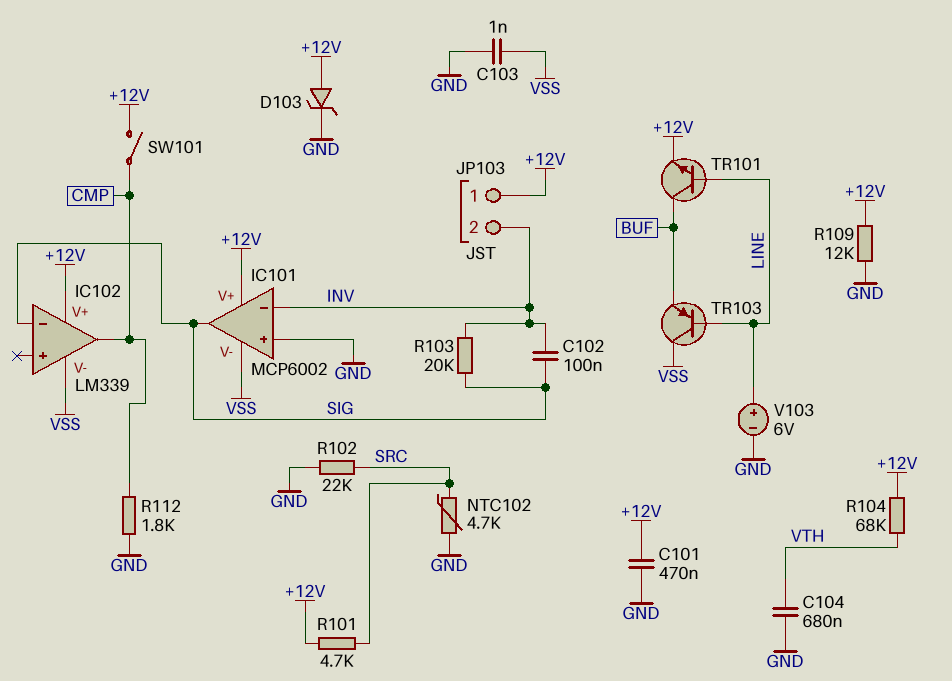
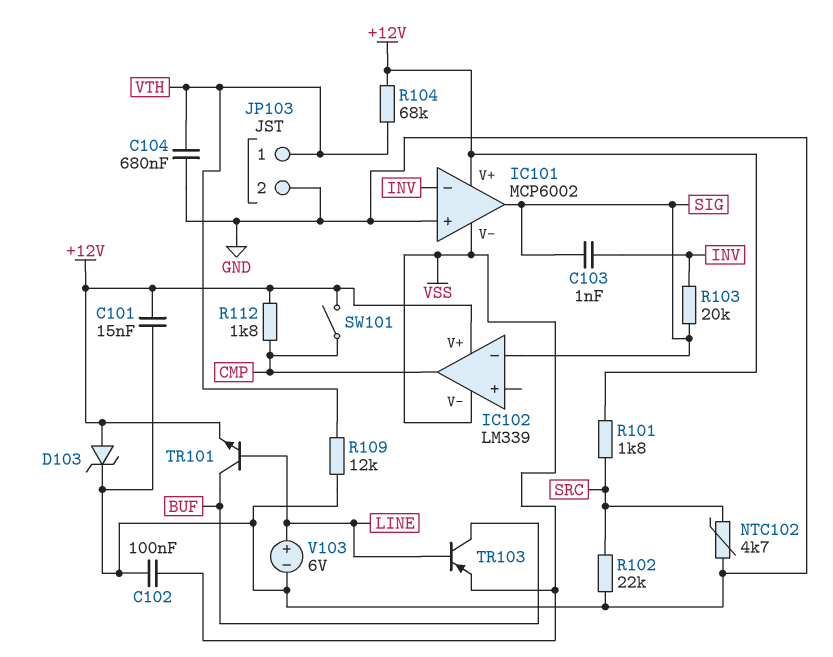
C101: 470nF (+12V, GND) -> 15nF (+12V, GND)
C102: 100nF (INV, SIG) -> 100nF (GND, VSS)
C103: 1nF (GND, VSS) -> 1nF (INV, SIG)
JP103 pin 1: +12V -> VTH
JP103 pin 2: INV -> GND
R101: 4.7k (+12V, SRC) -> 1.8k (+12V, SRC)
R109: 12k (+12V, GND) -> 12k (GND, VTH)
R112: 1.8k (CMP, GND) -> 1.8k (+12V, CMP)
TR103: PNP (B LINE, C VSS, E BUF) -> PNP (B LINE, C BUF, E VSS)

